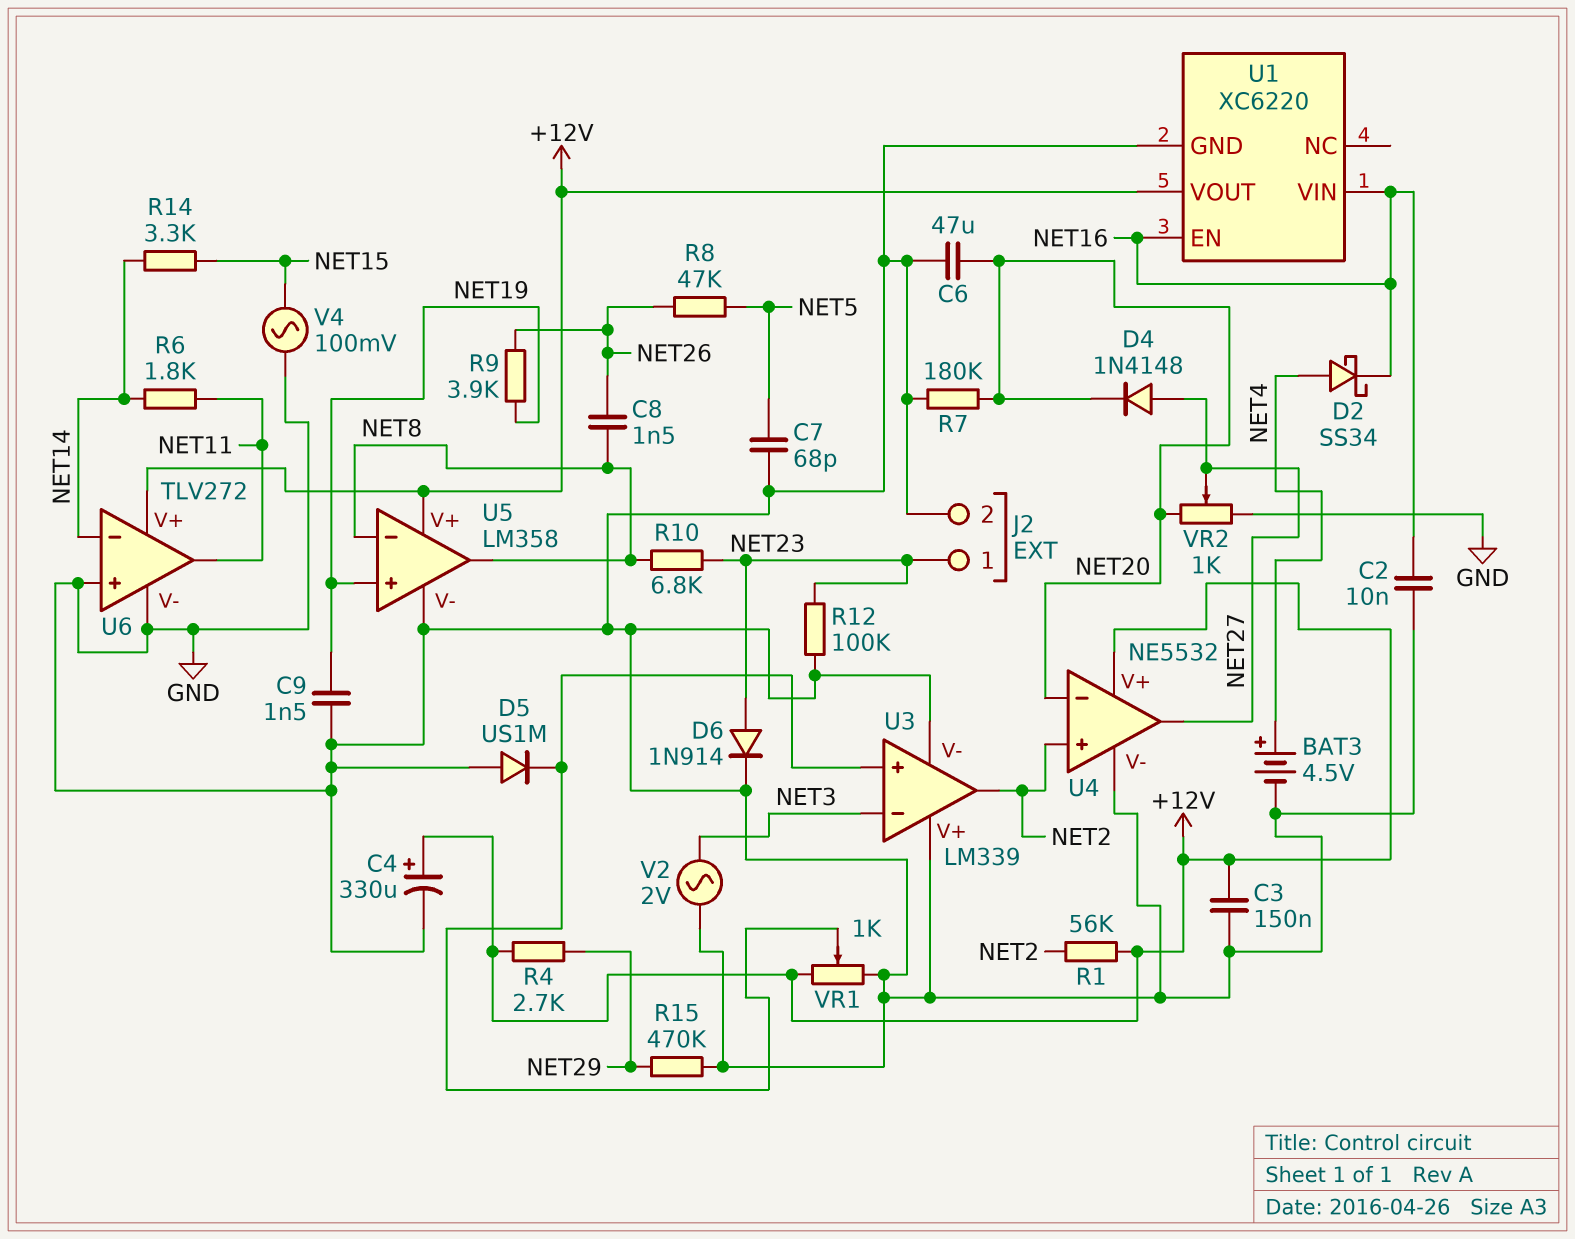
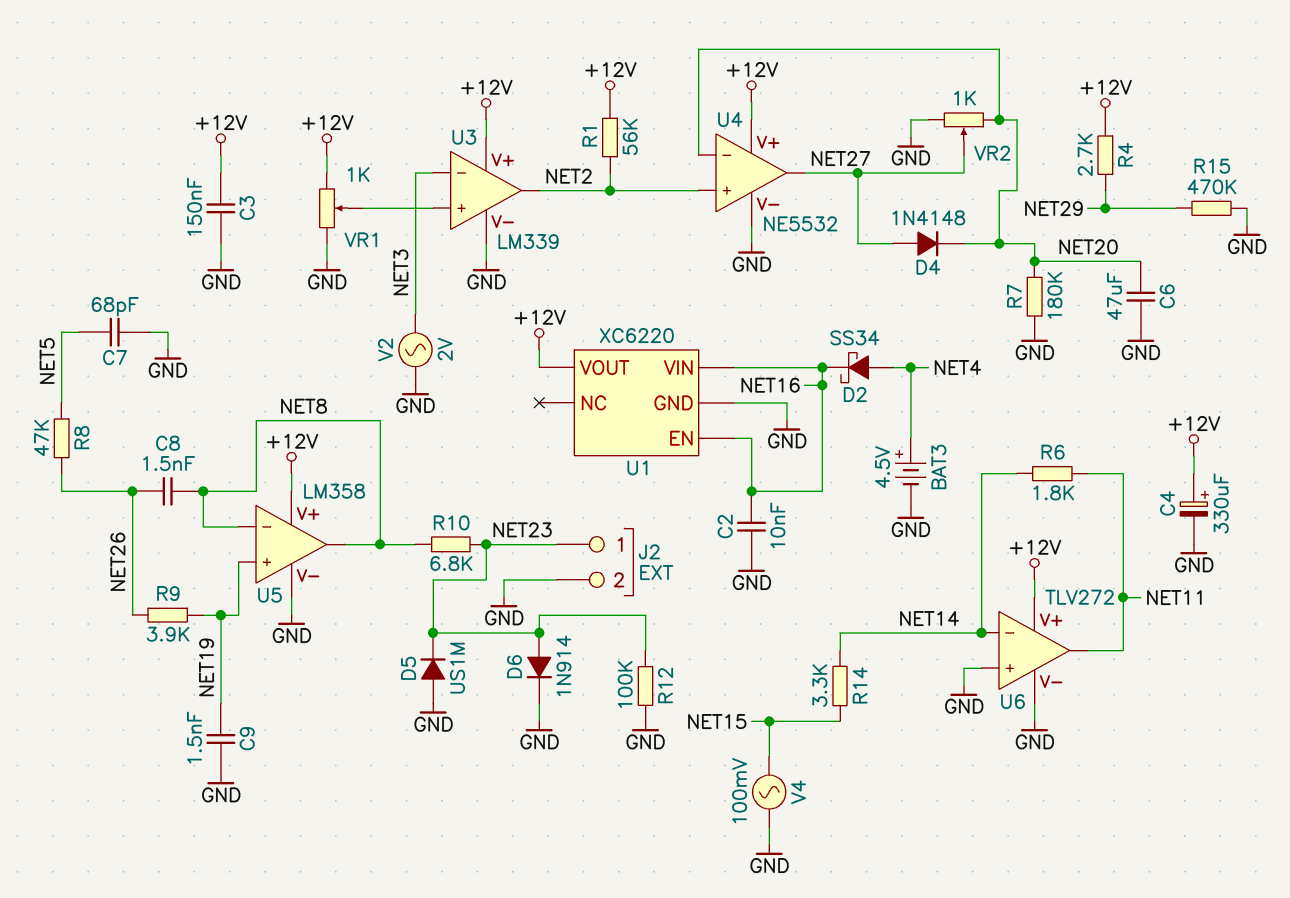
D5: diode US1M (A GND, K U3/in+) -> diode US1M (A GND, K NET23)
U3 pin V+: GND -> +12V

